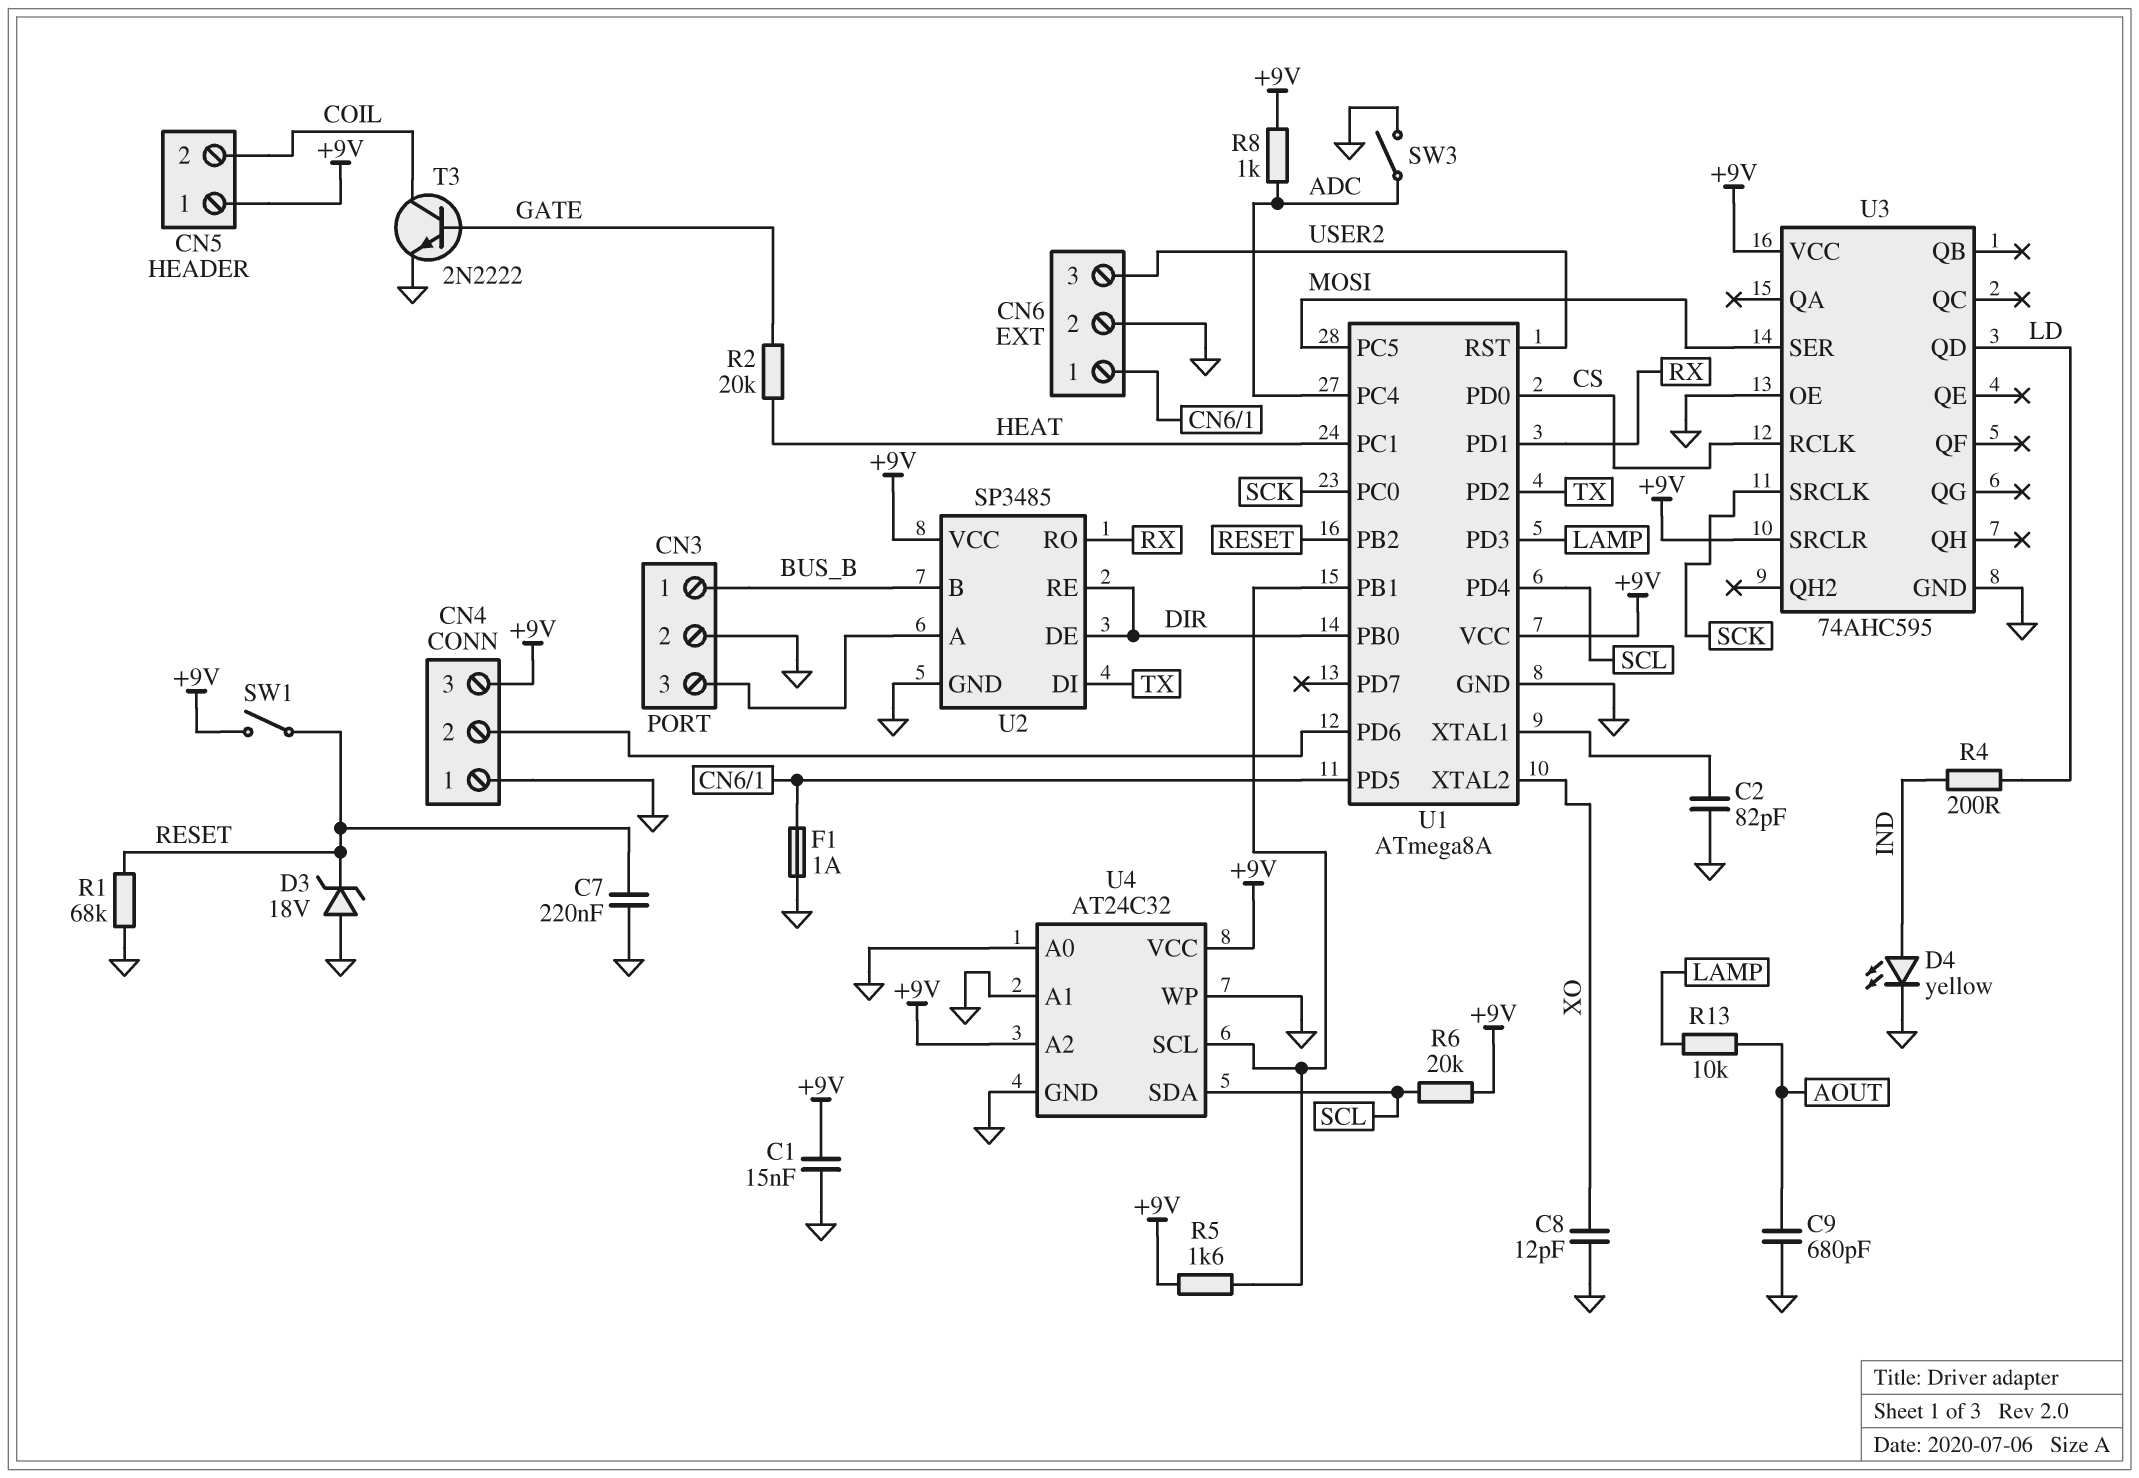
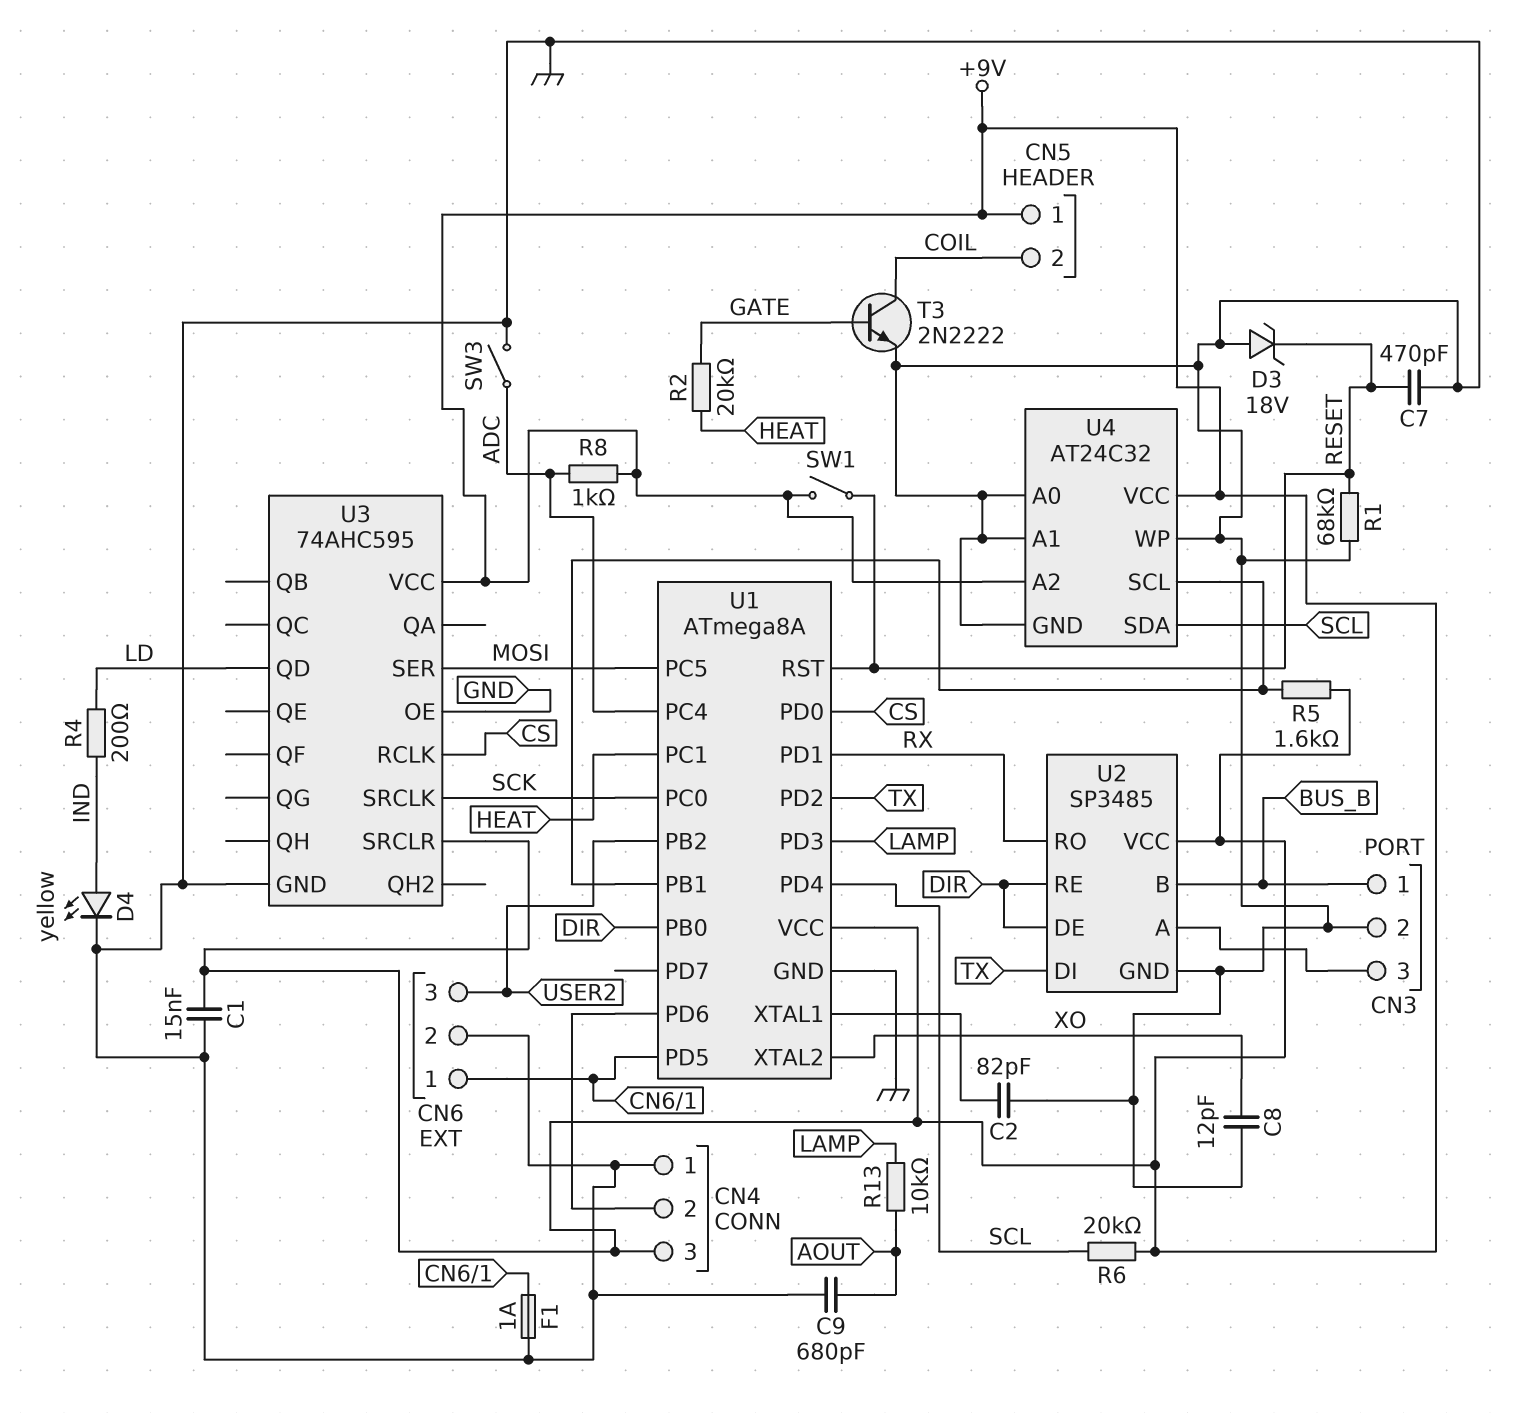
C7: 220nF (GND, RESET) -> 470pF (GND, RESET)
U1 pin PB2: RESET -> USER2
U1 pin RST: USER2 -> RESET

